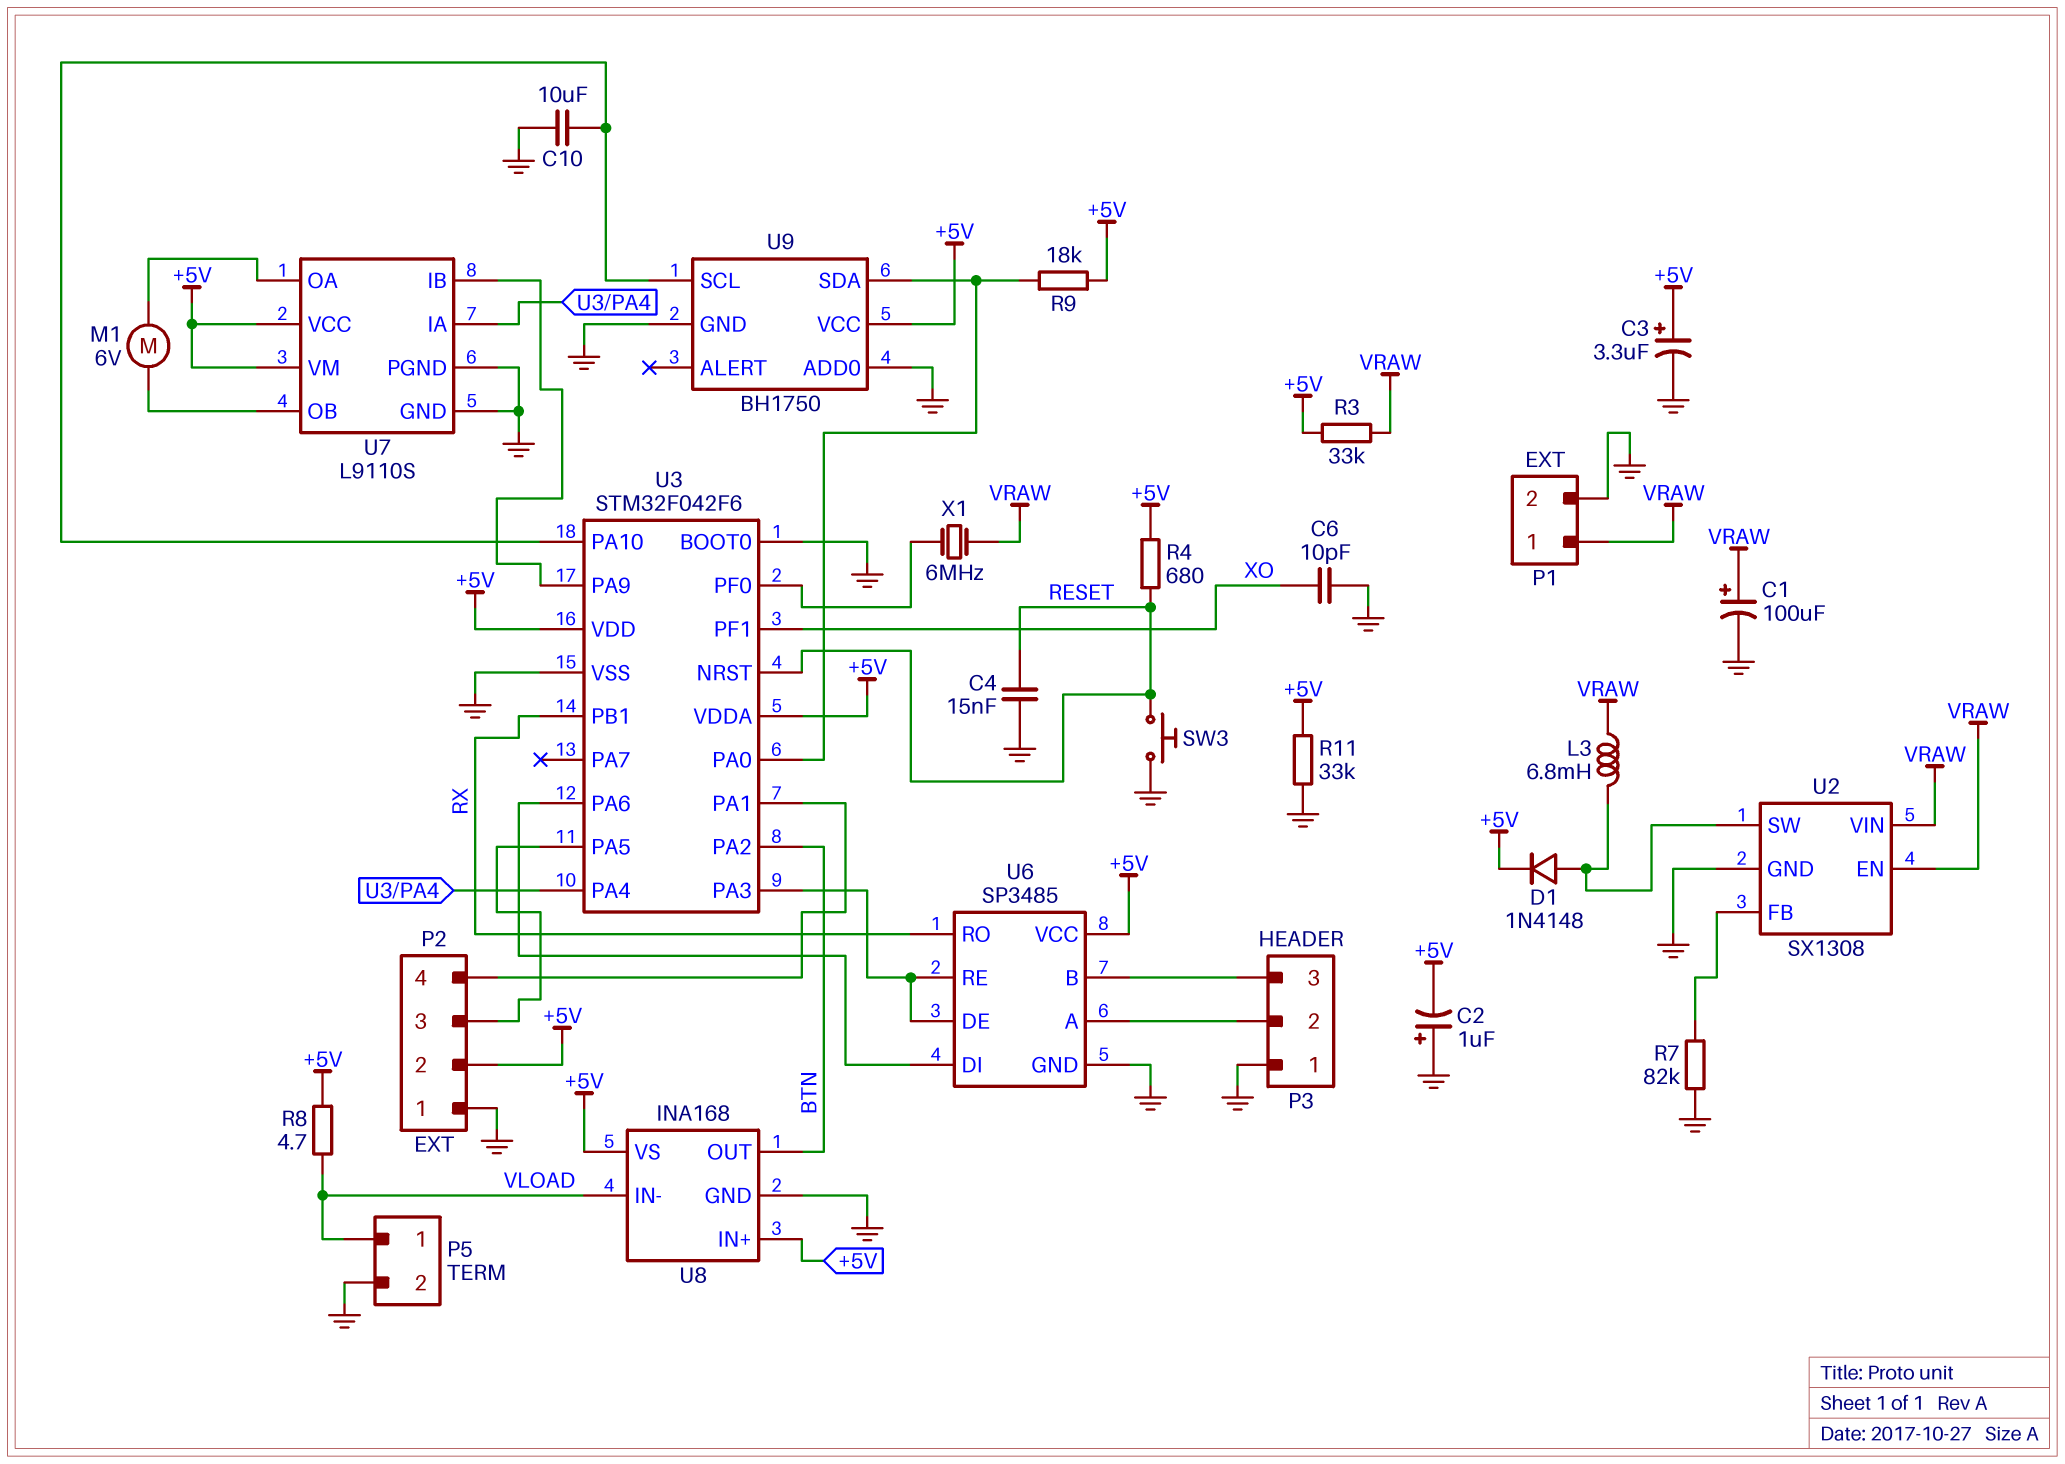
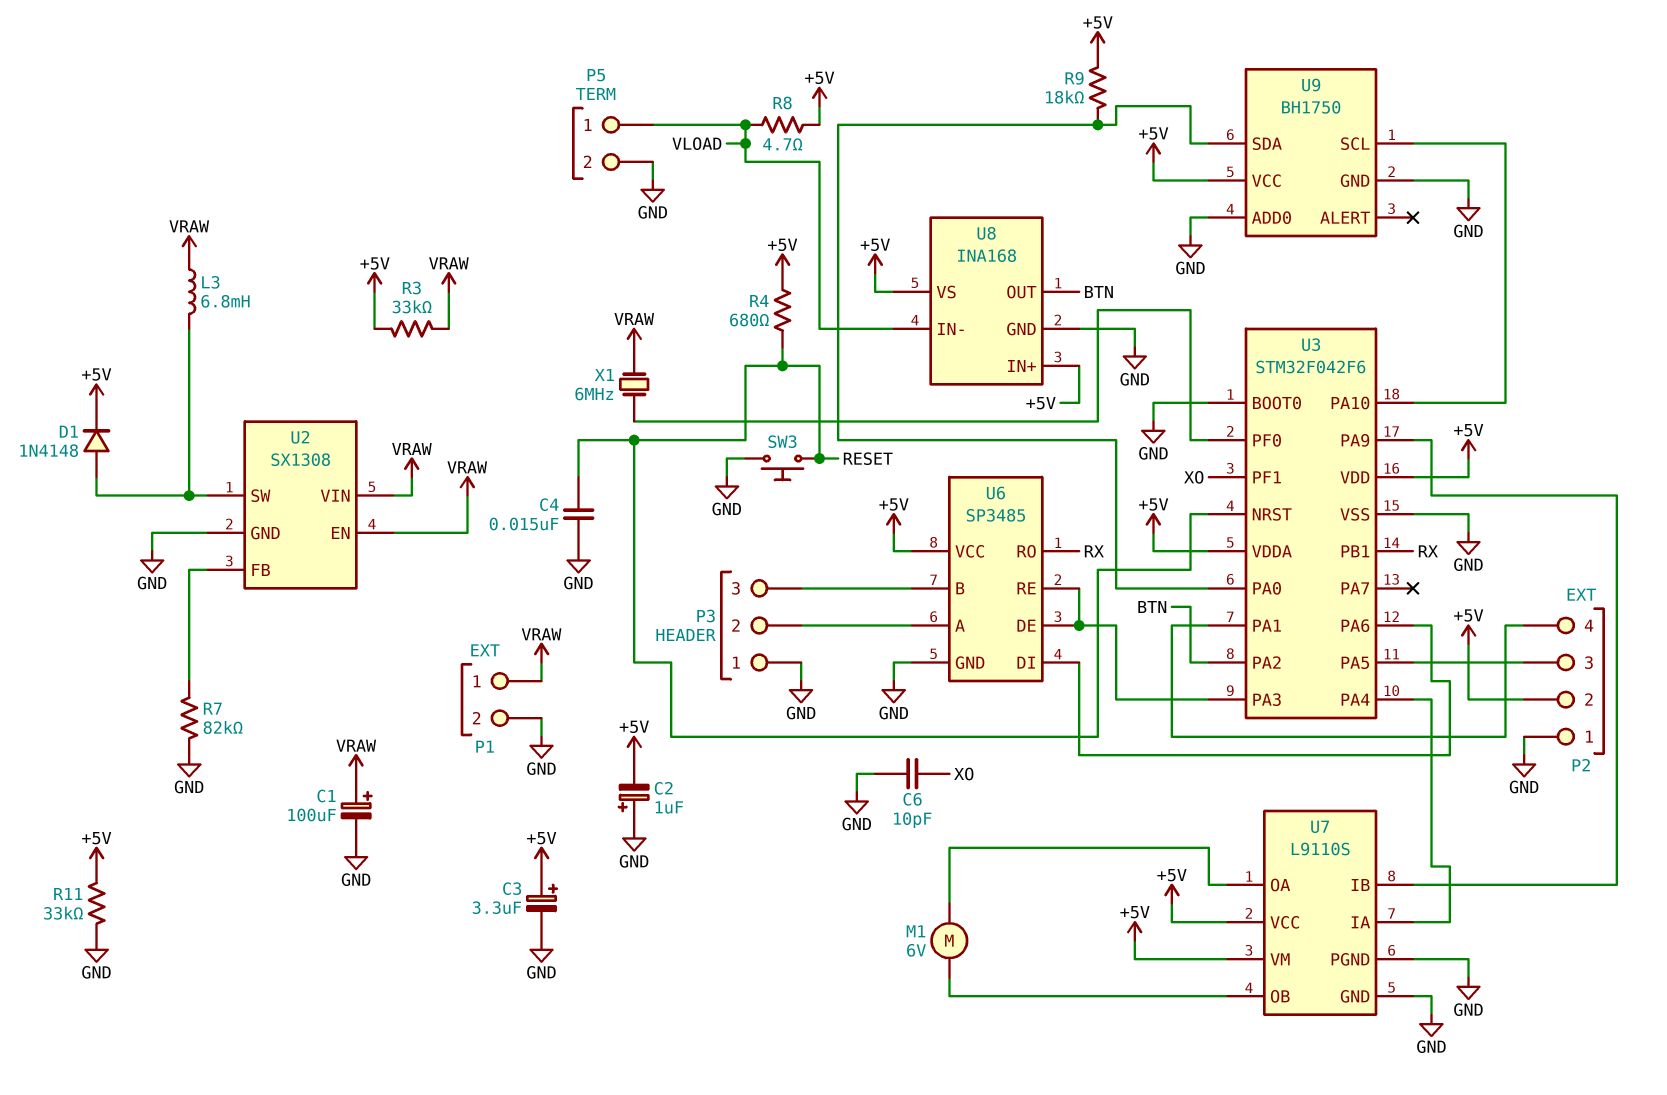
C10: 10uF (GND, U3/PA10) -> none

